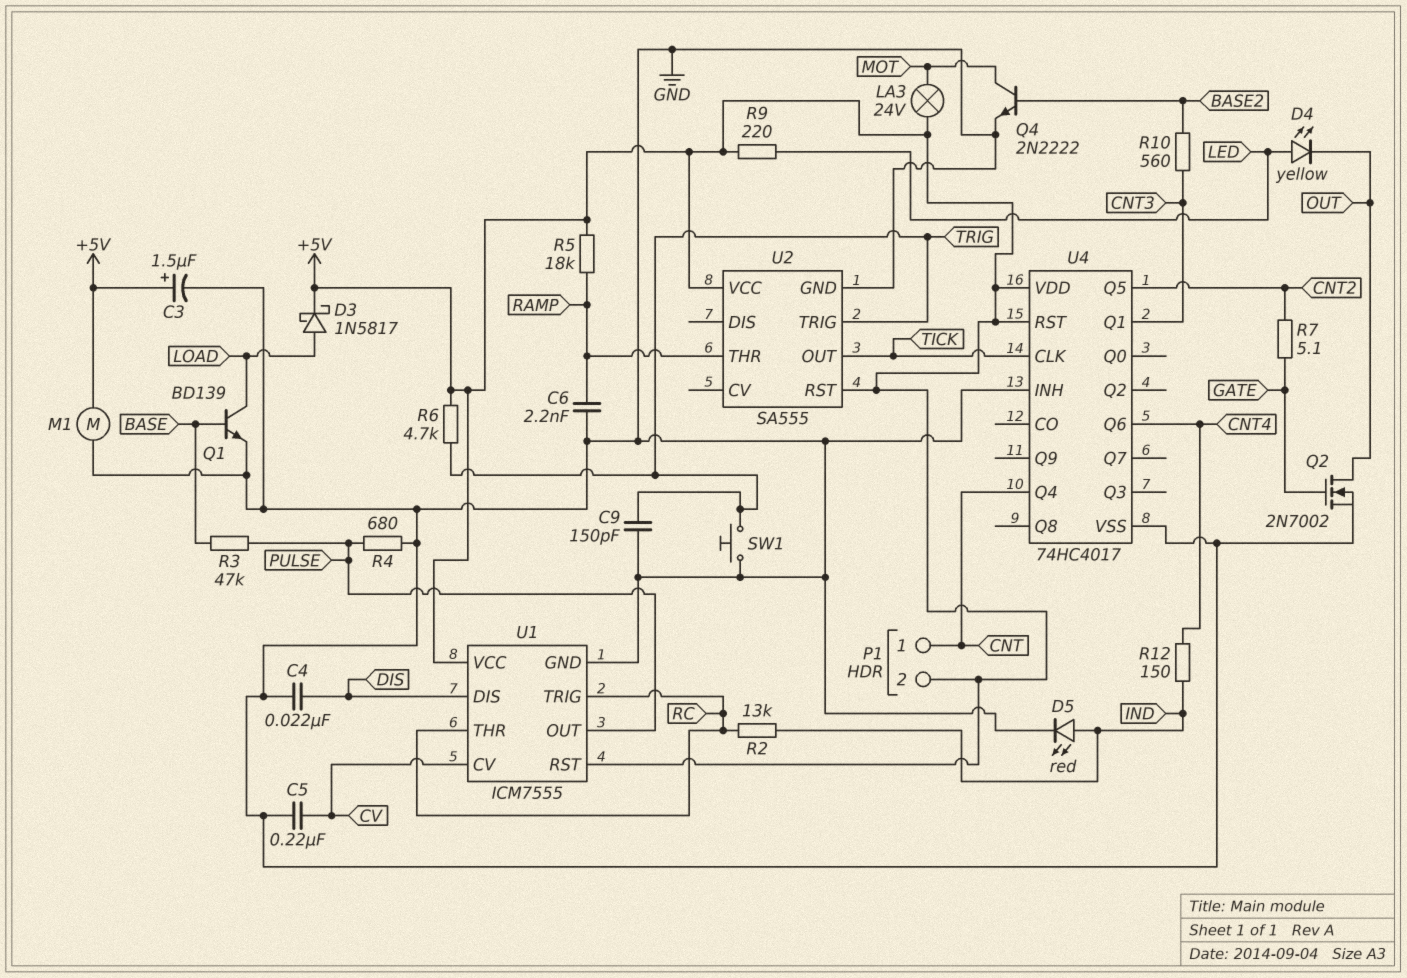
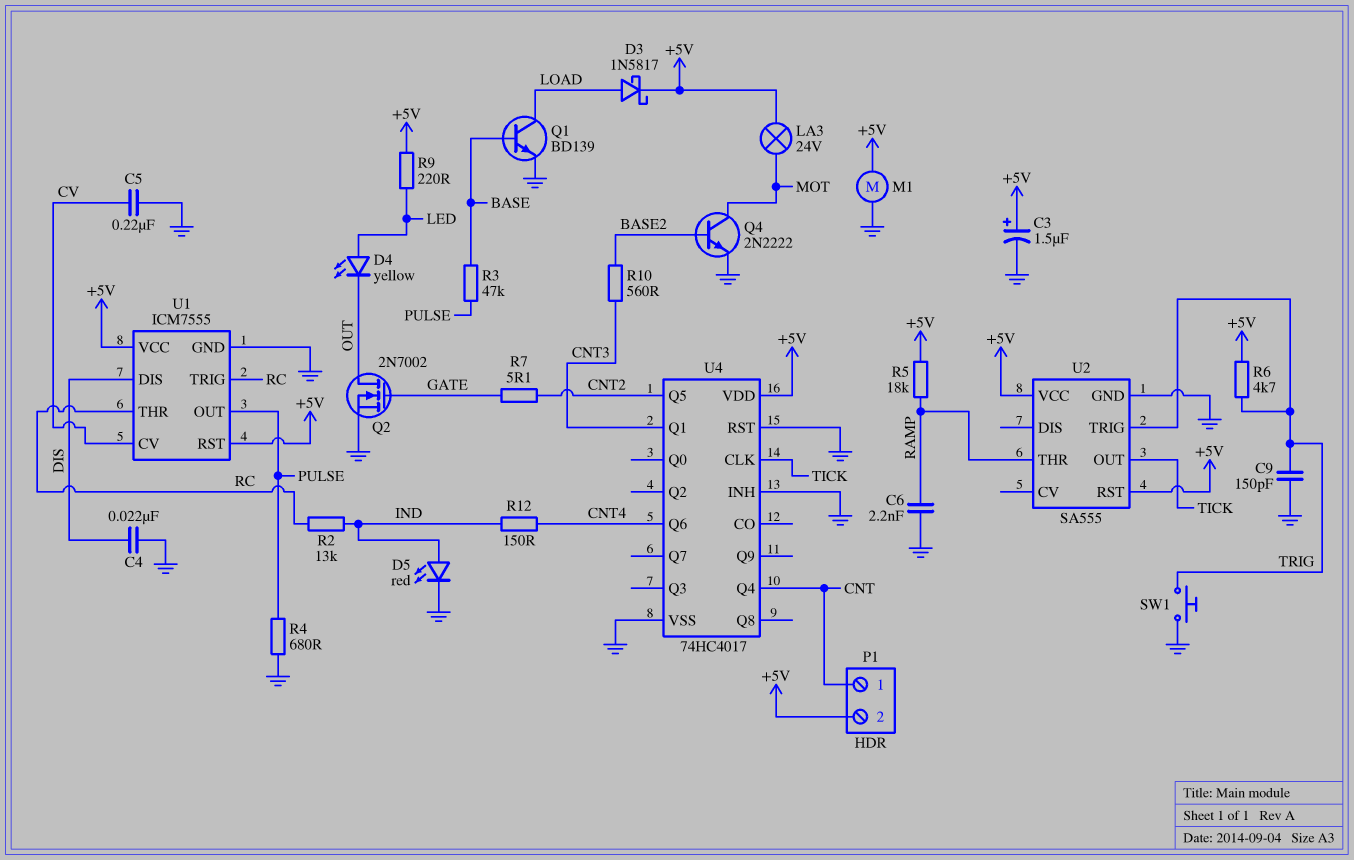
U4 pin RST: +5V -> GND

